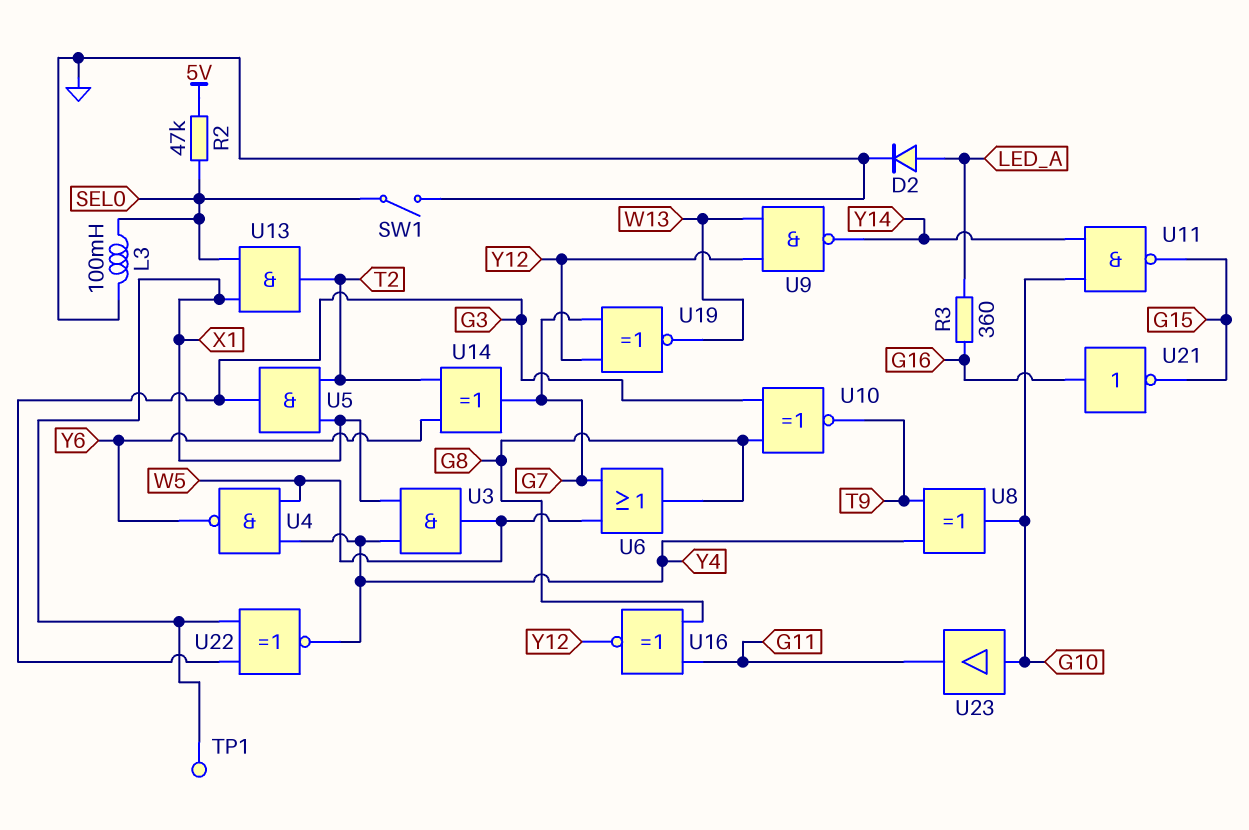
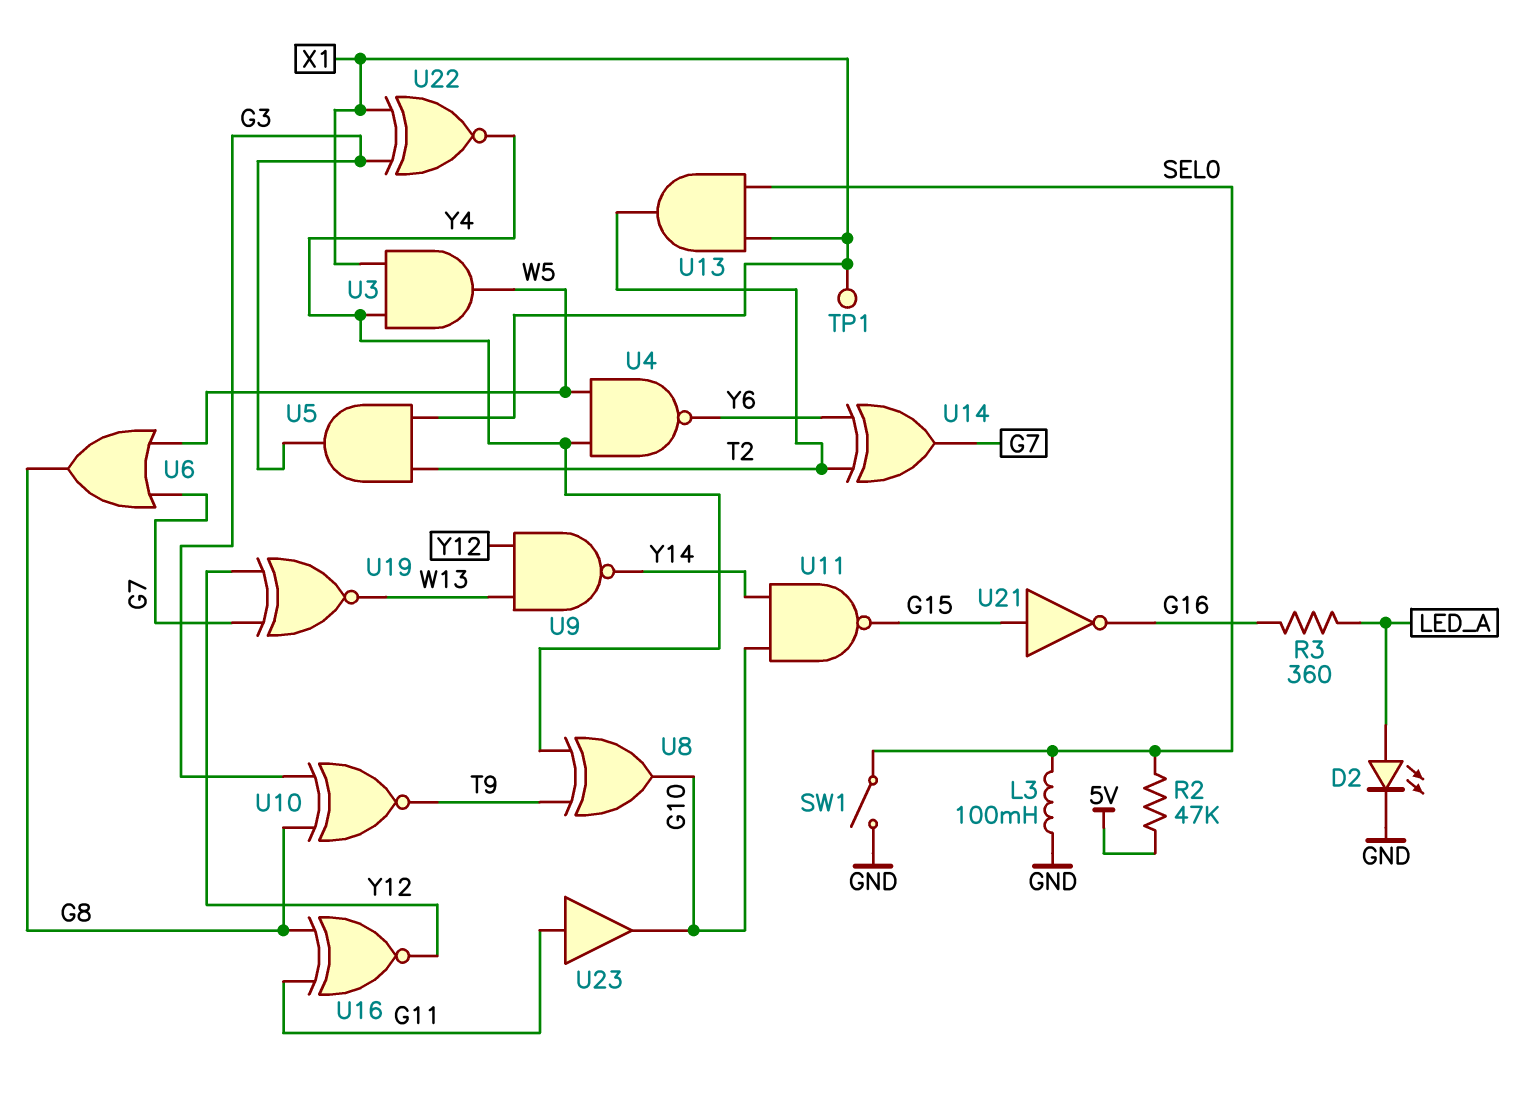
D2: diode (A LED_A, K GND) -> LED (A LED_A, K GND)
U21: NOT (in G16, out G15) -> NOT (in G15, out G16)
U23: buffer (in G10, out G11) -> buffer (in G11, out G10)

